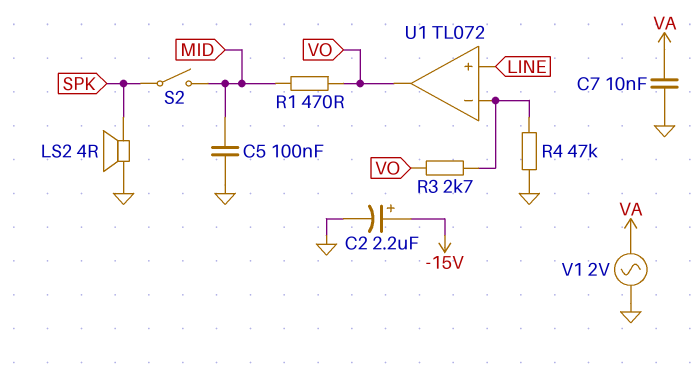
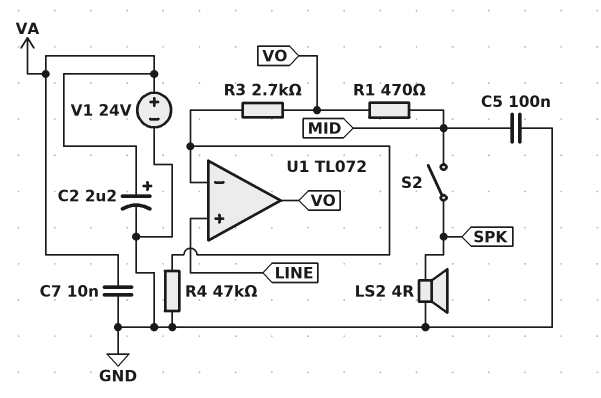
C2: 2.2uF (plus -15V, minus GND) -> 2.2uF (plus VA, minus GND)
V1: AC 2V (GND, VA) -> 24V (plus VA, minus GND)

